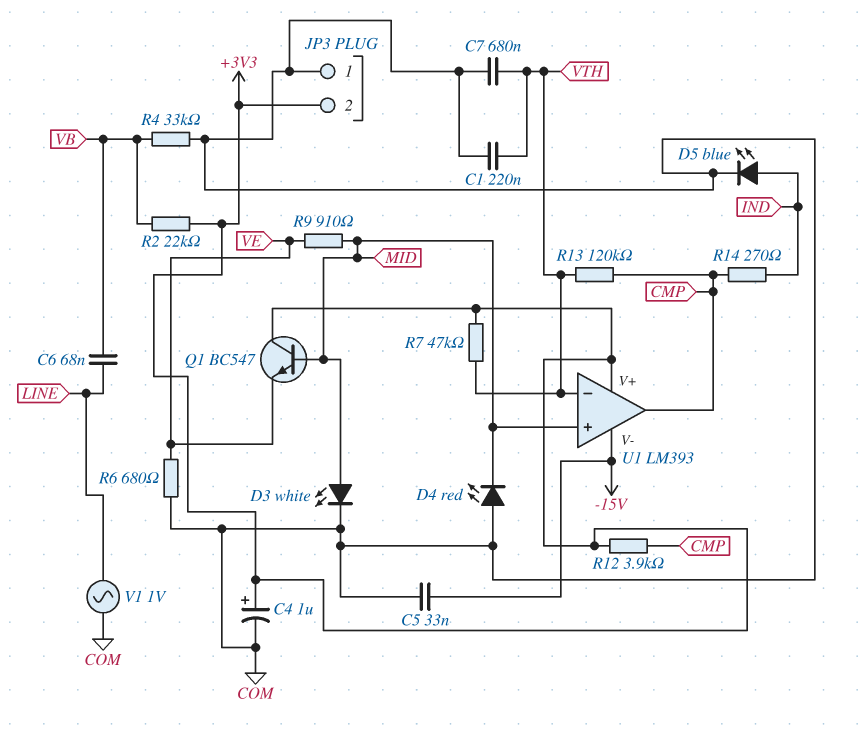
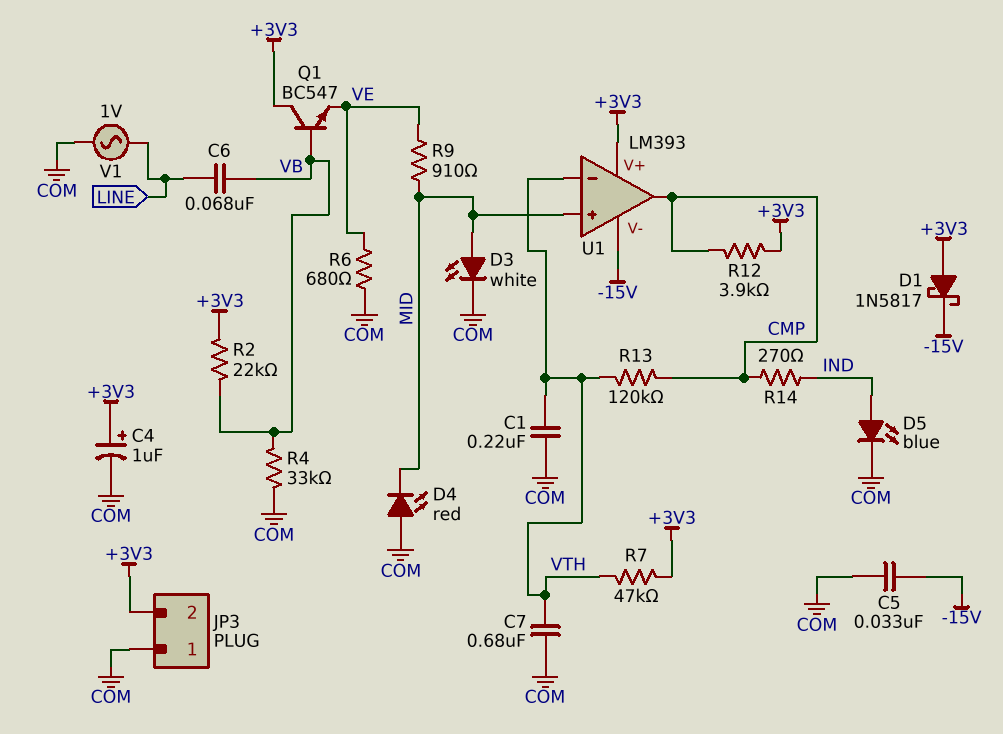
D1: none -> schottky 1N5817 (A +3V3, K -15V)
Q1: NPN BC547 (B MID, C +3V3, E VE) -> NPN BC547 (B VB, C +3V3, E VE)

